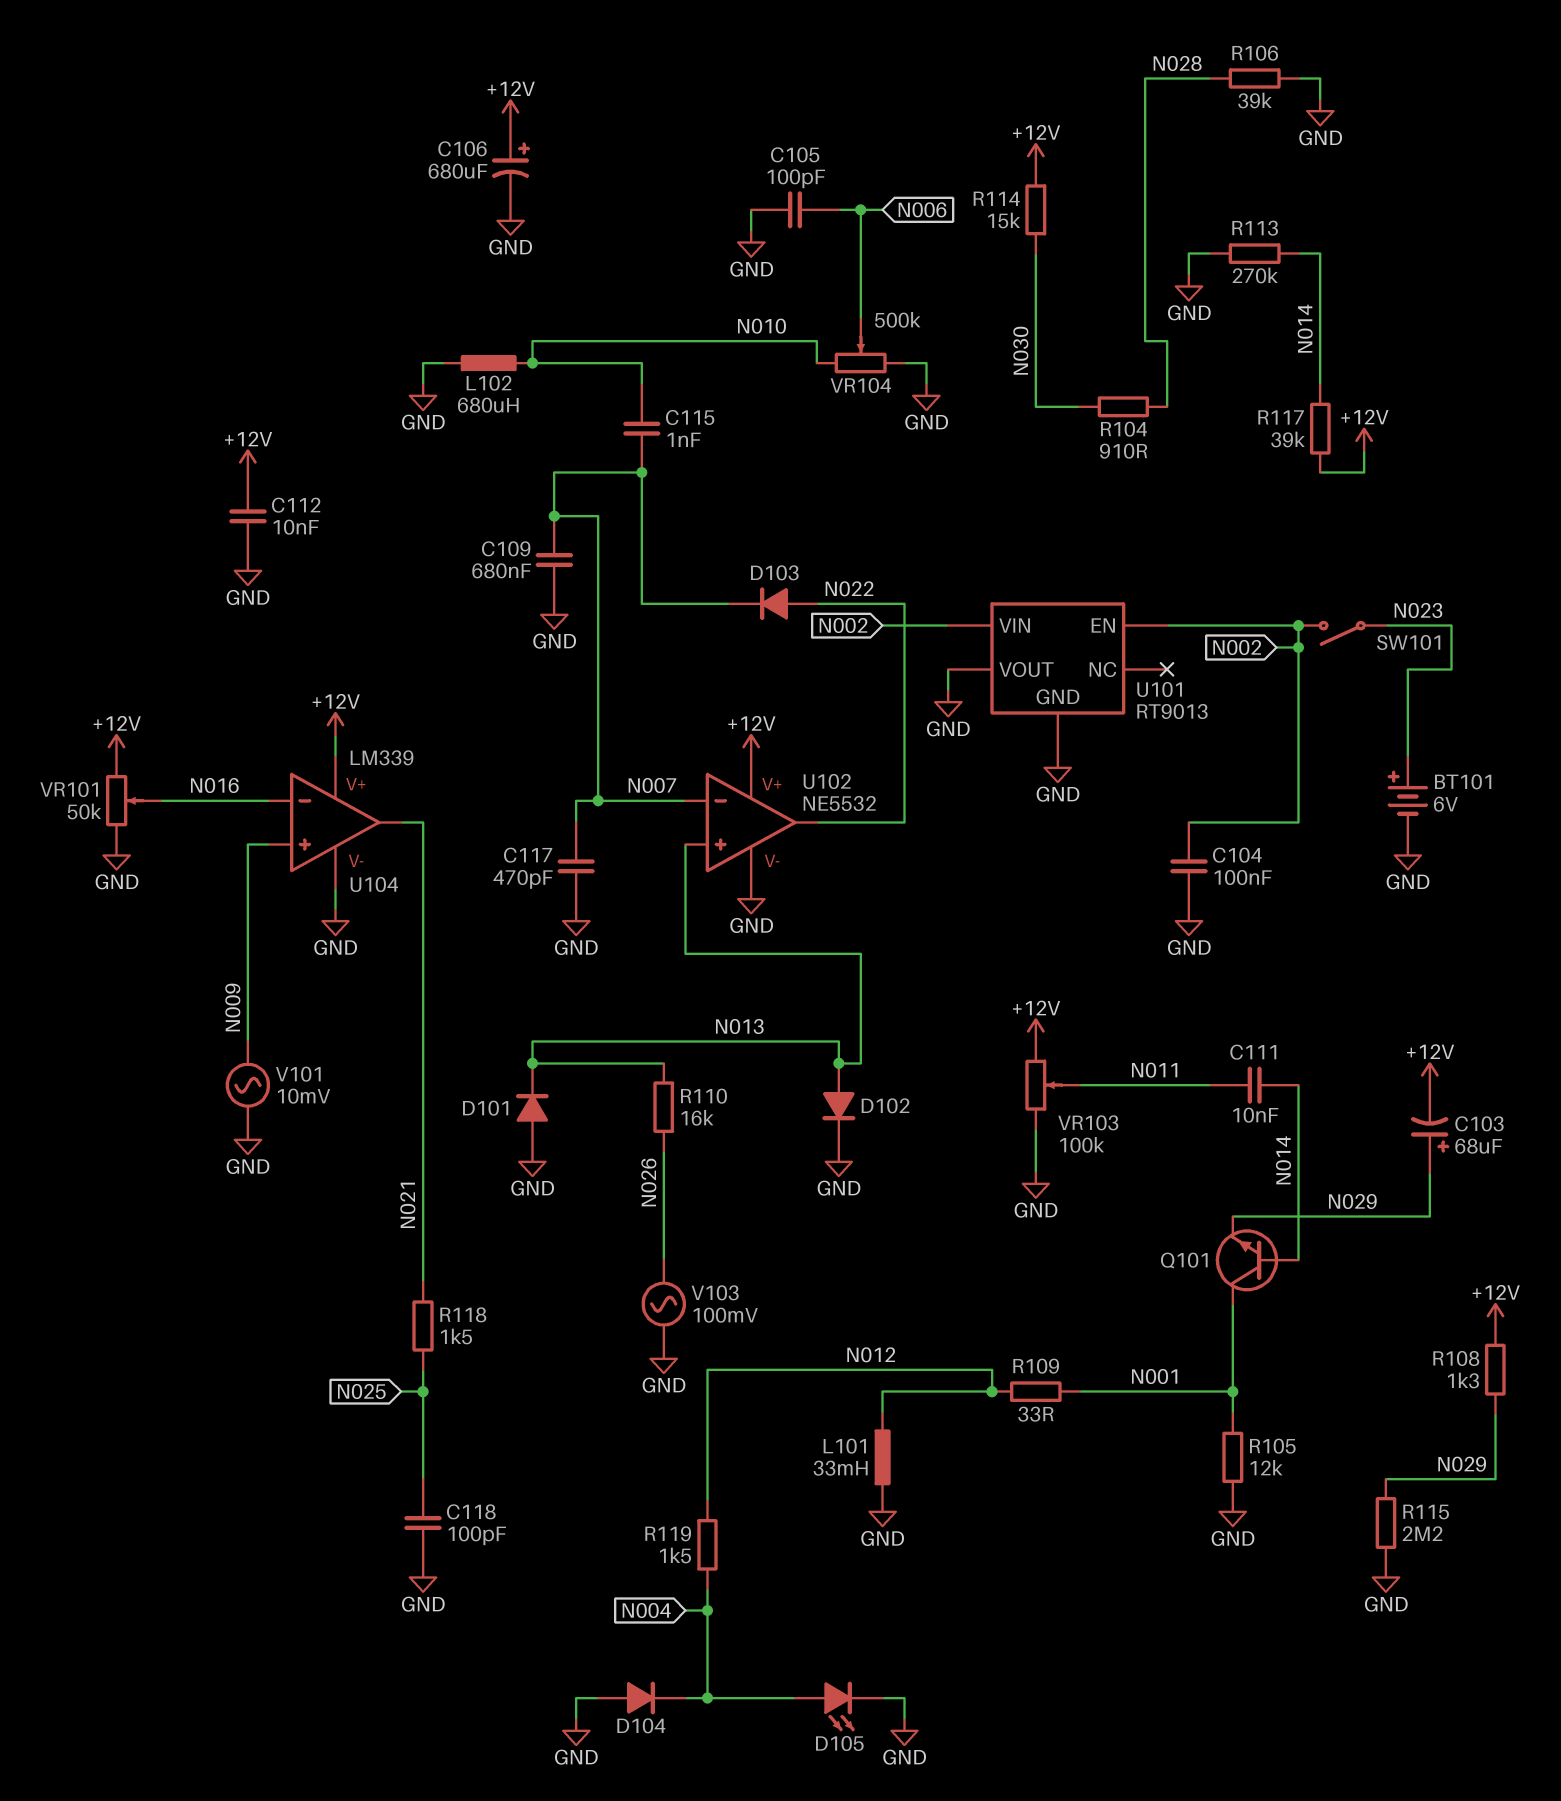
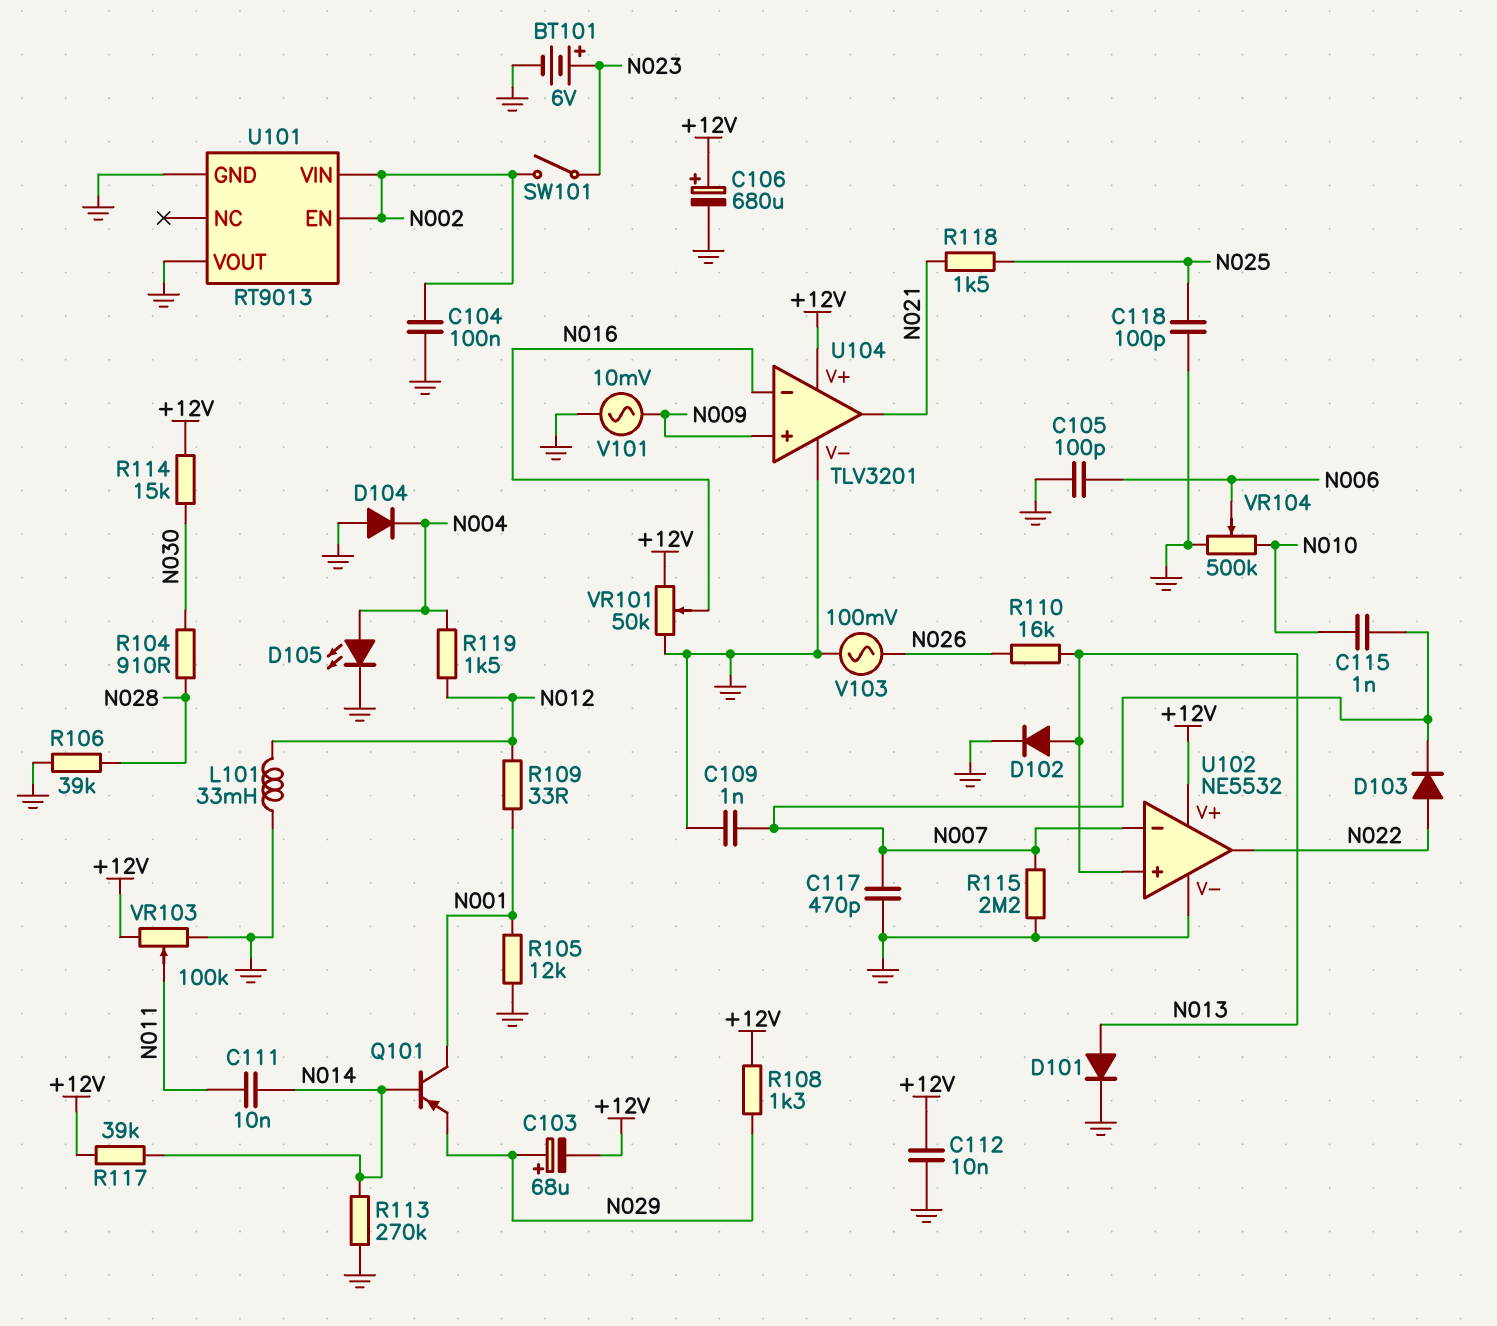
C109: 680nF (GND, N007) -> 1nF (GND, N007)
D101: diode (A GND, K N013) -> diode (A N013, K GND)
L102: 680uH (GND, N010) -> none
Q101: NPN (B N014, C N001, E N029) -> PNP (B N014, C N001, E N029)
R115: 2.2M (GND, N029) -> 2.2M (GND, N007)
U104: LM339 -> TLV3201

